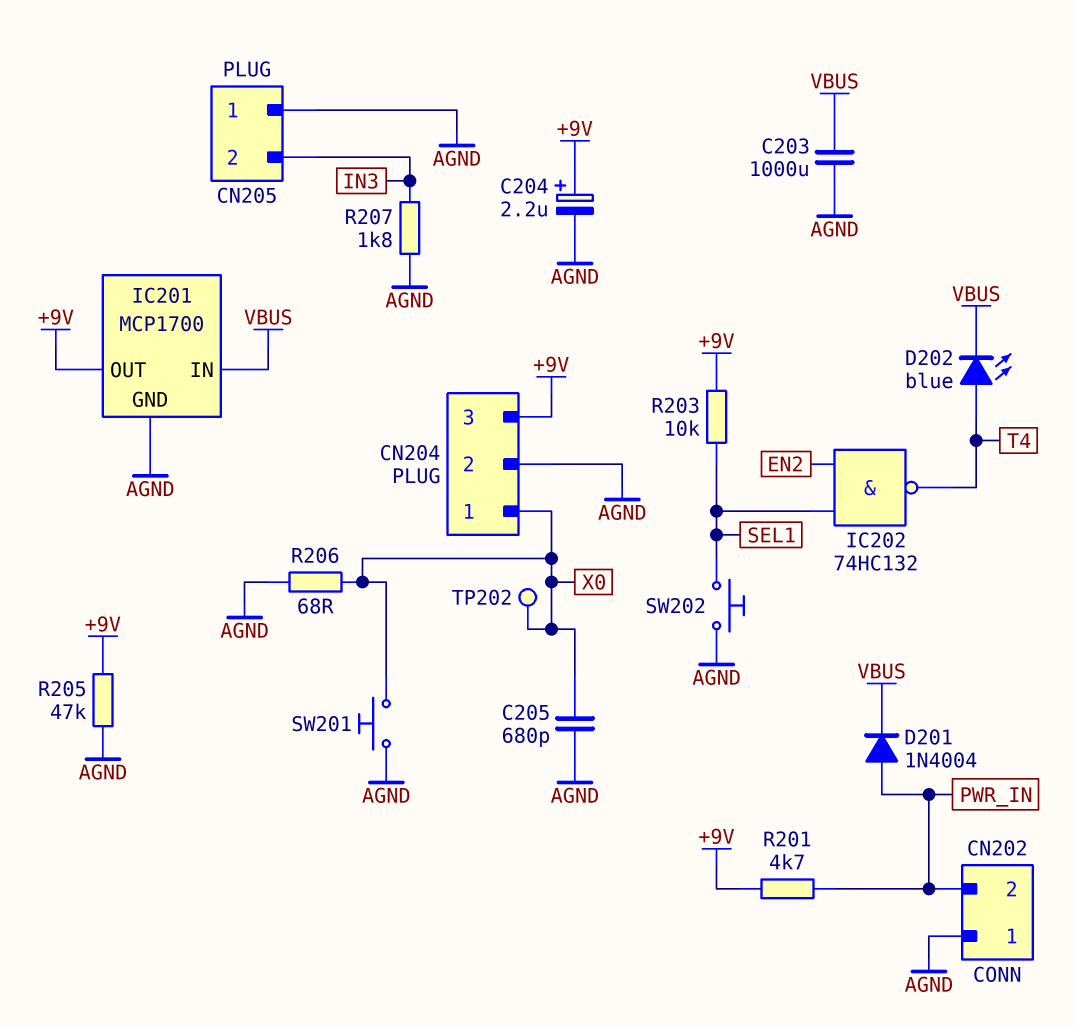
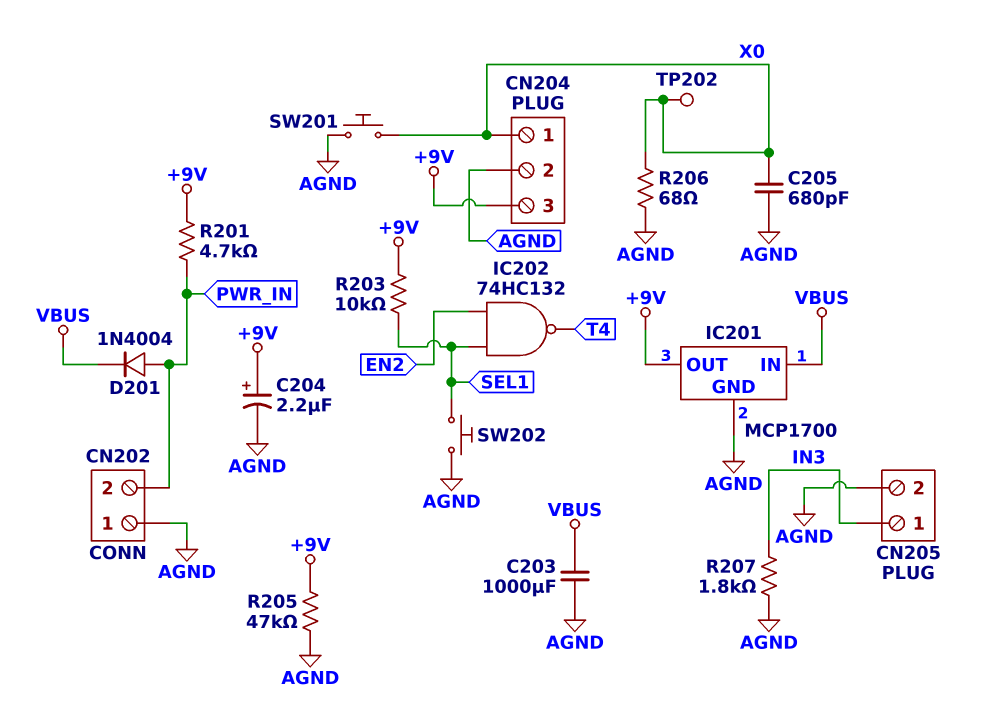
CN205 pin 1: AGND -> IN3
CN205 pin 2: IN3 -> AGND
D202: LED blue (A T4, K VBUS) -> none

